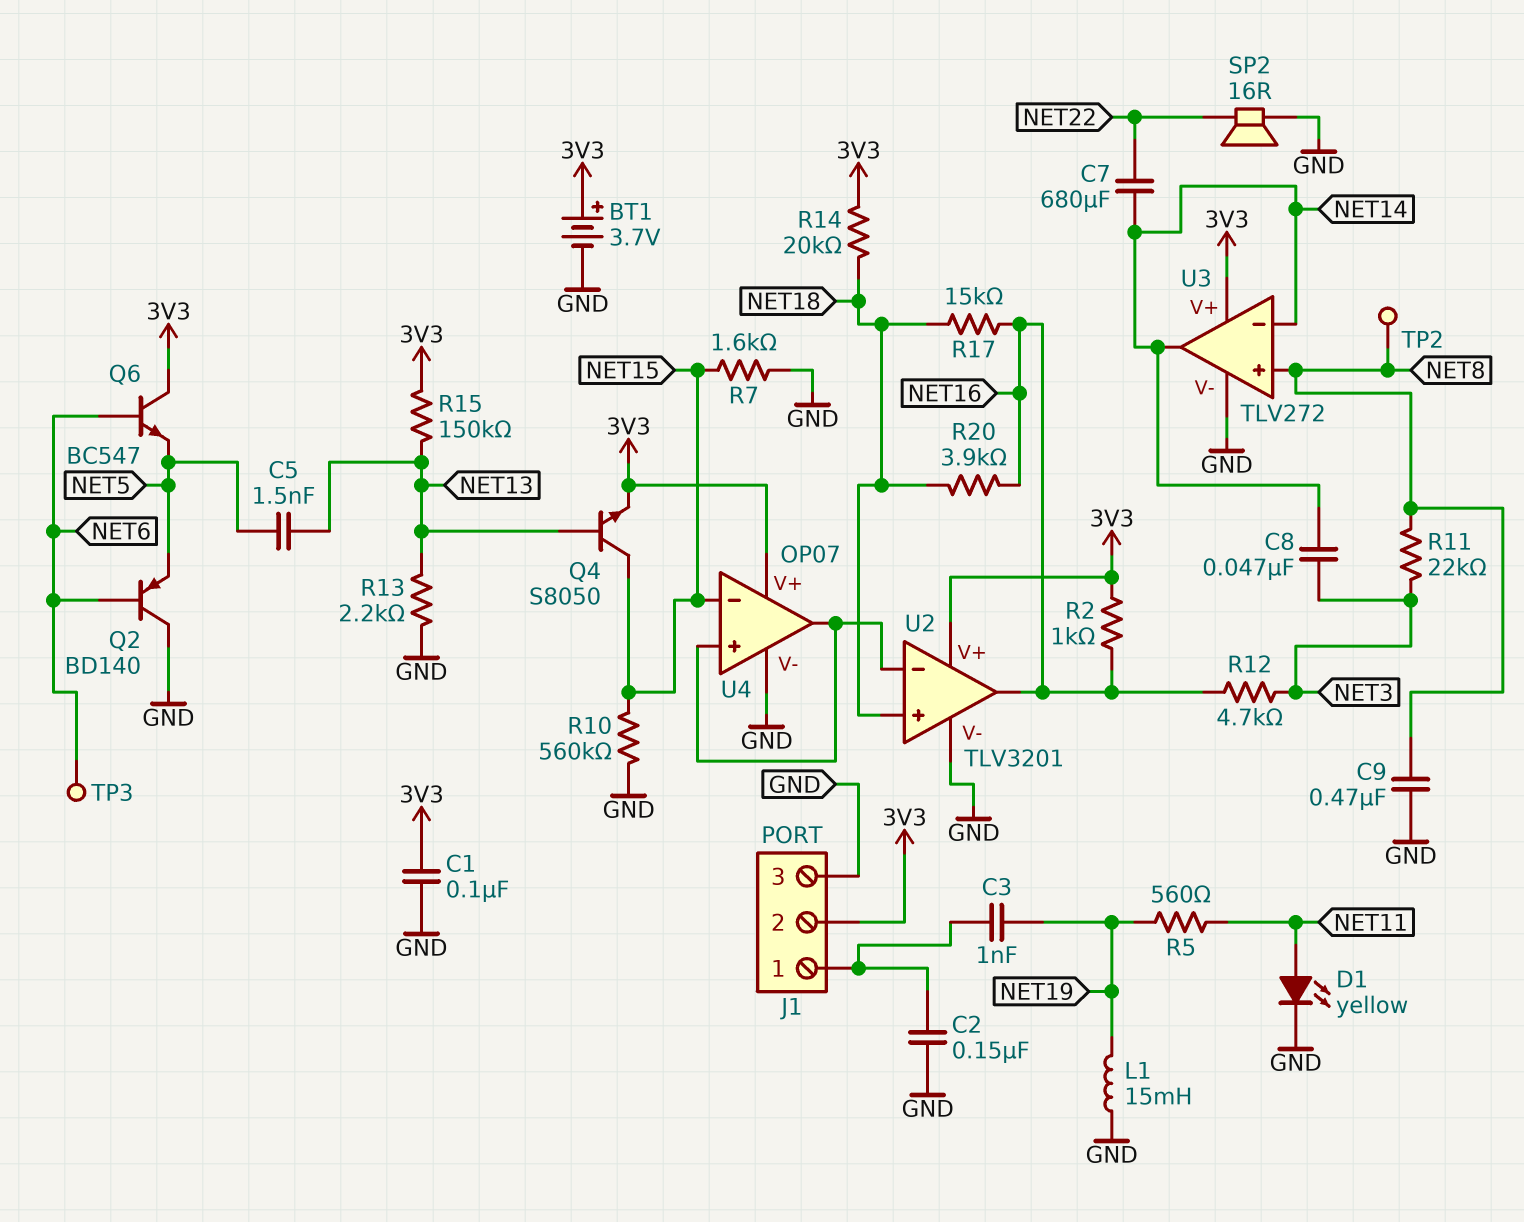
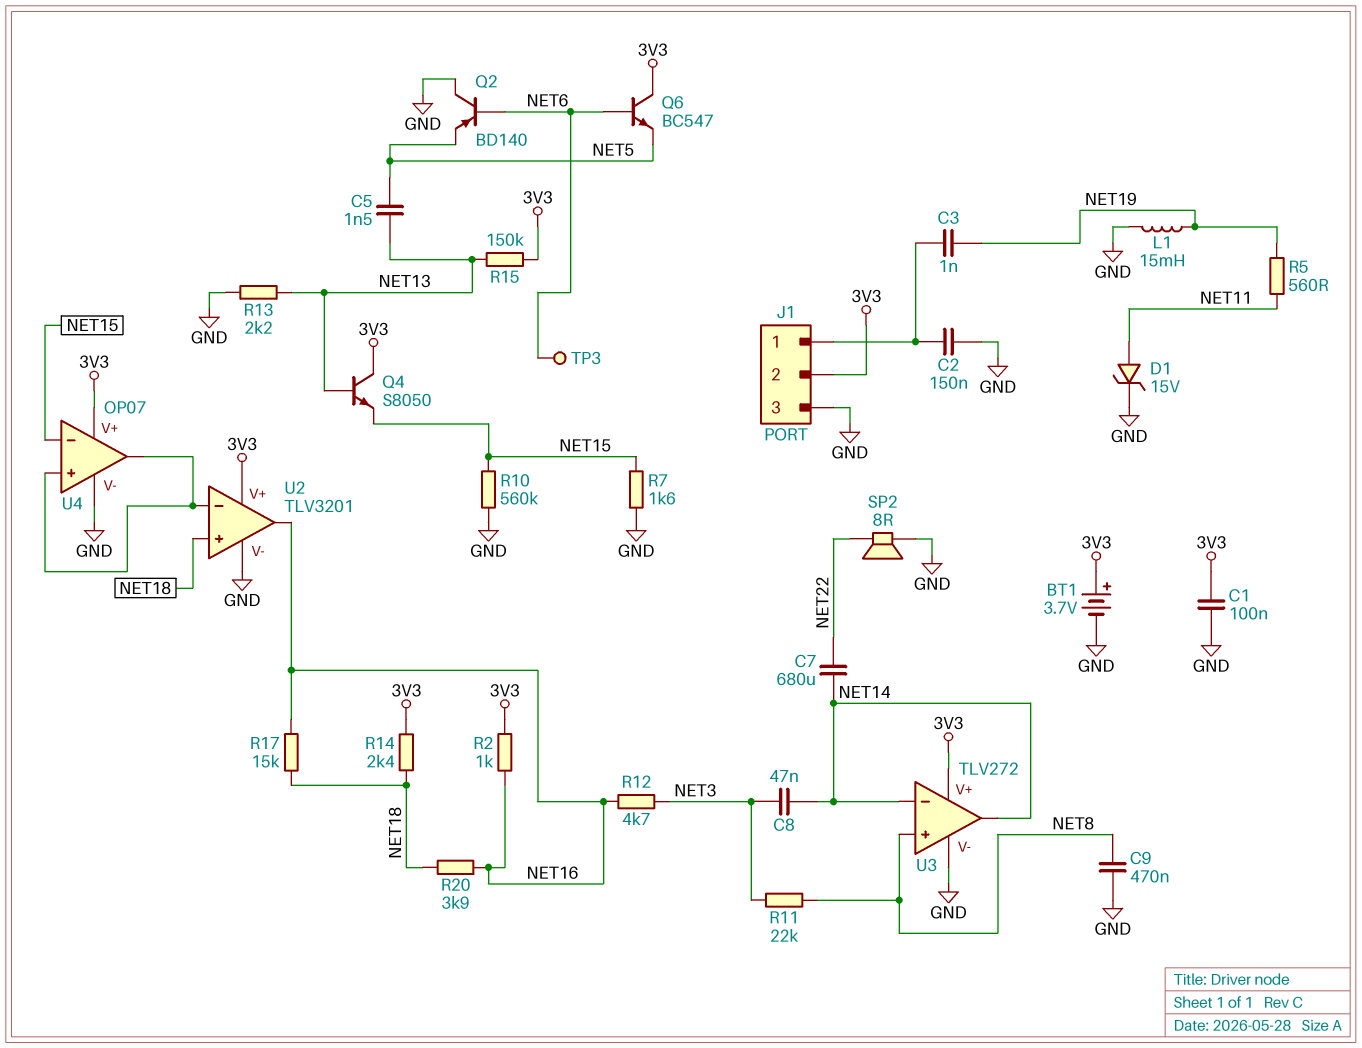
D1: LED yellow (A NET11, K GND) -> zener 15V (A NET11, K GND)
Q4: NPN S8050 (B NET13, C NET15, E 3V3) -> NPN S8050 (B NET13, C 3V3, E NET15)
R14: 20k (3V3, NET18) -> 2.4k (3V3, NET18)
SP2: speaker 16R (GND, NET22) -> speaker 8R (GND, NET22)
TP2: test point (NET8) -> none

